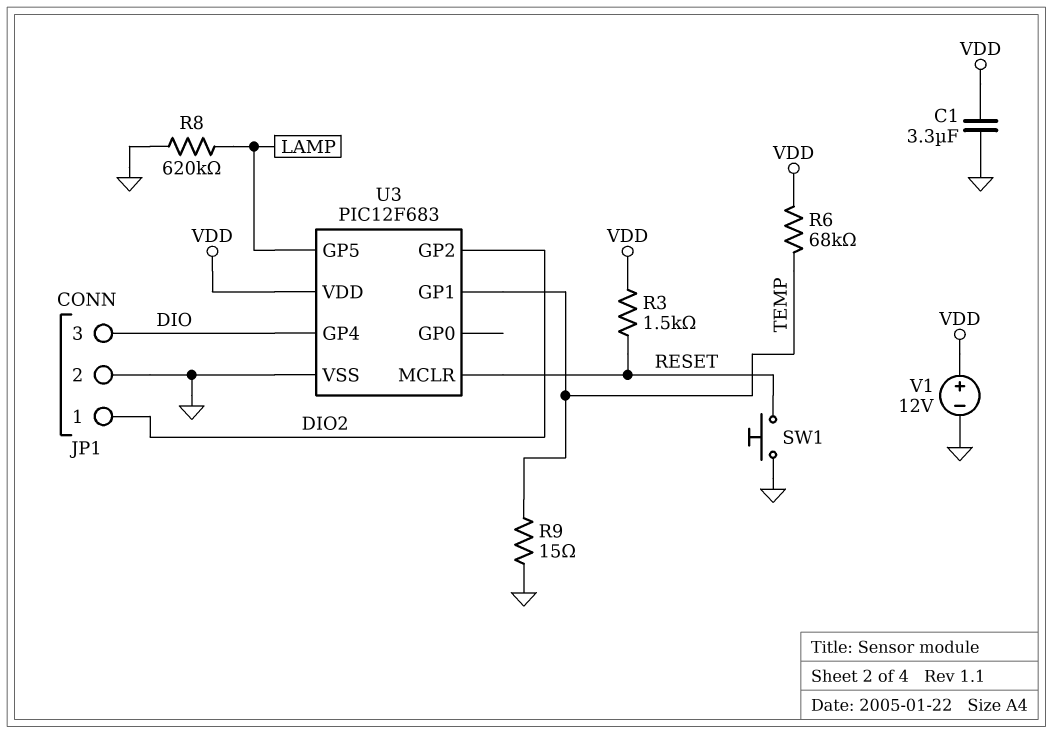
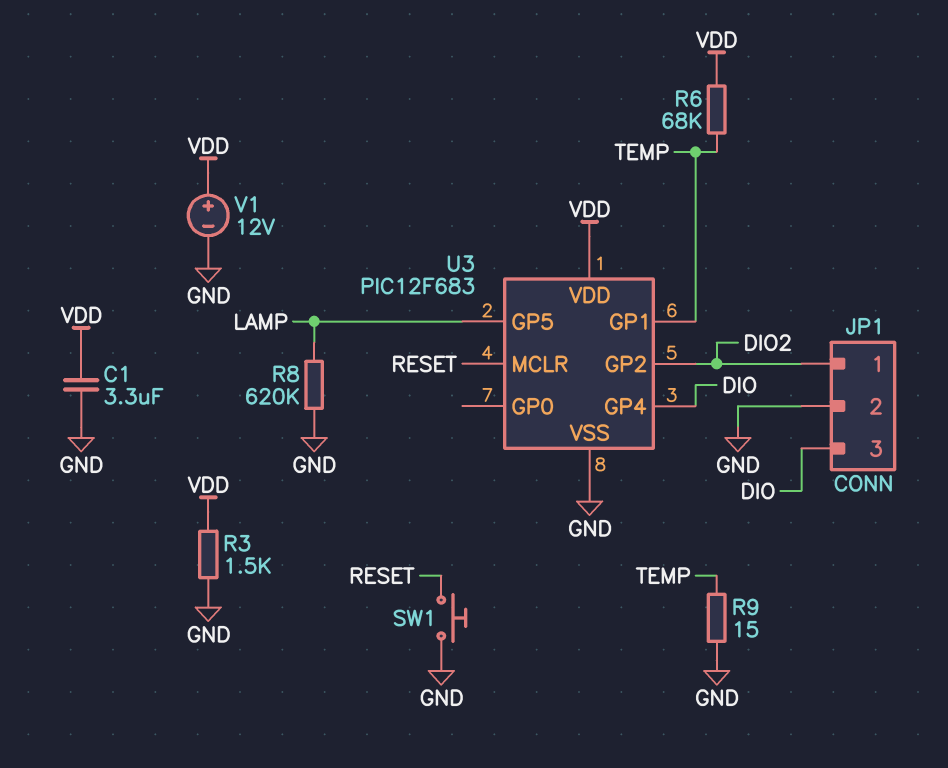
R3: 1.5k (RESET, VDD) -> 1.5k (GND, VDD)

